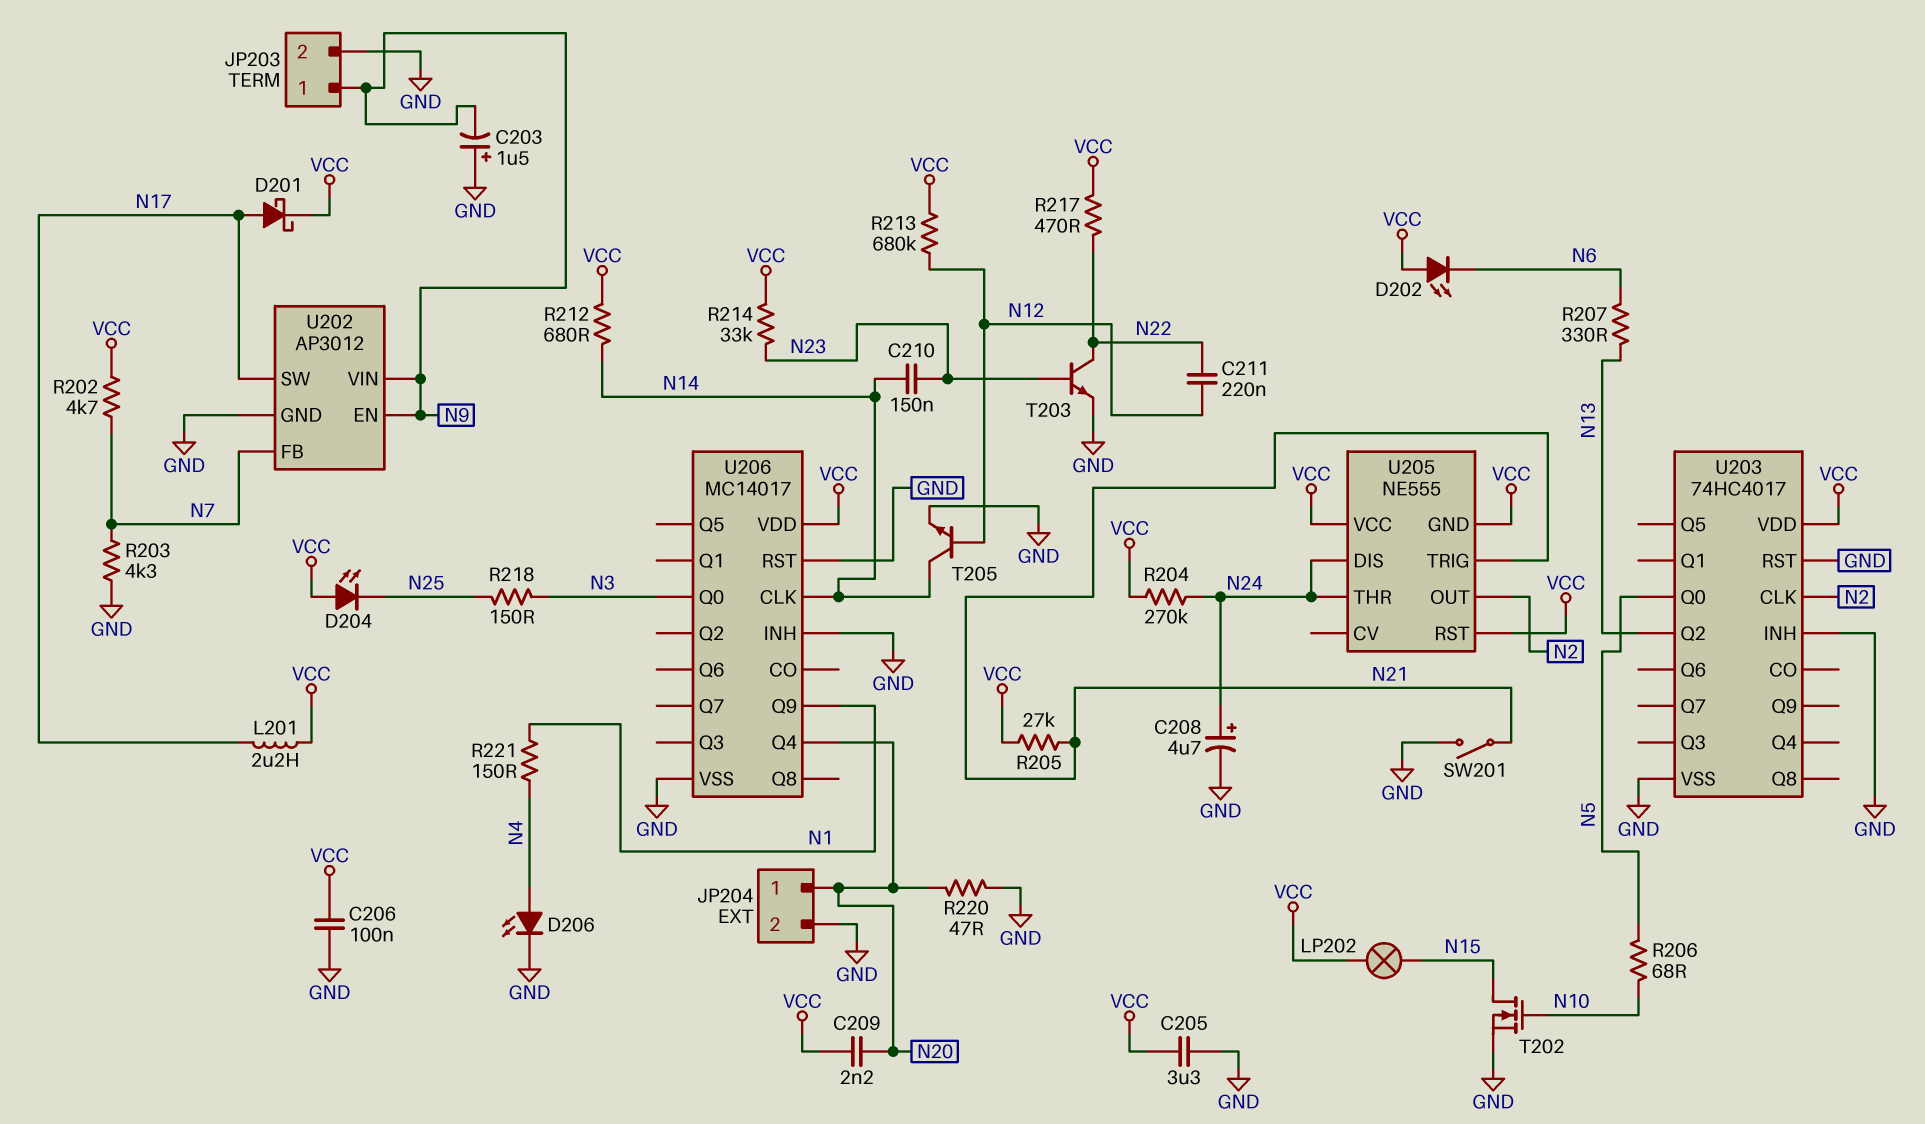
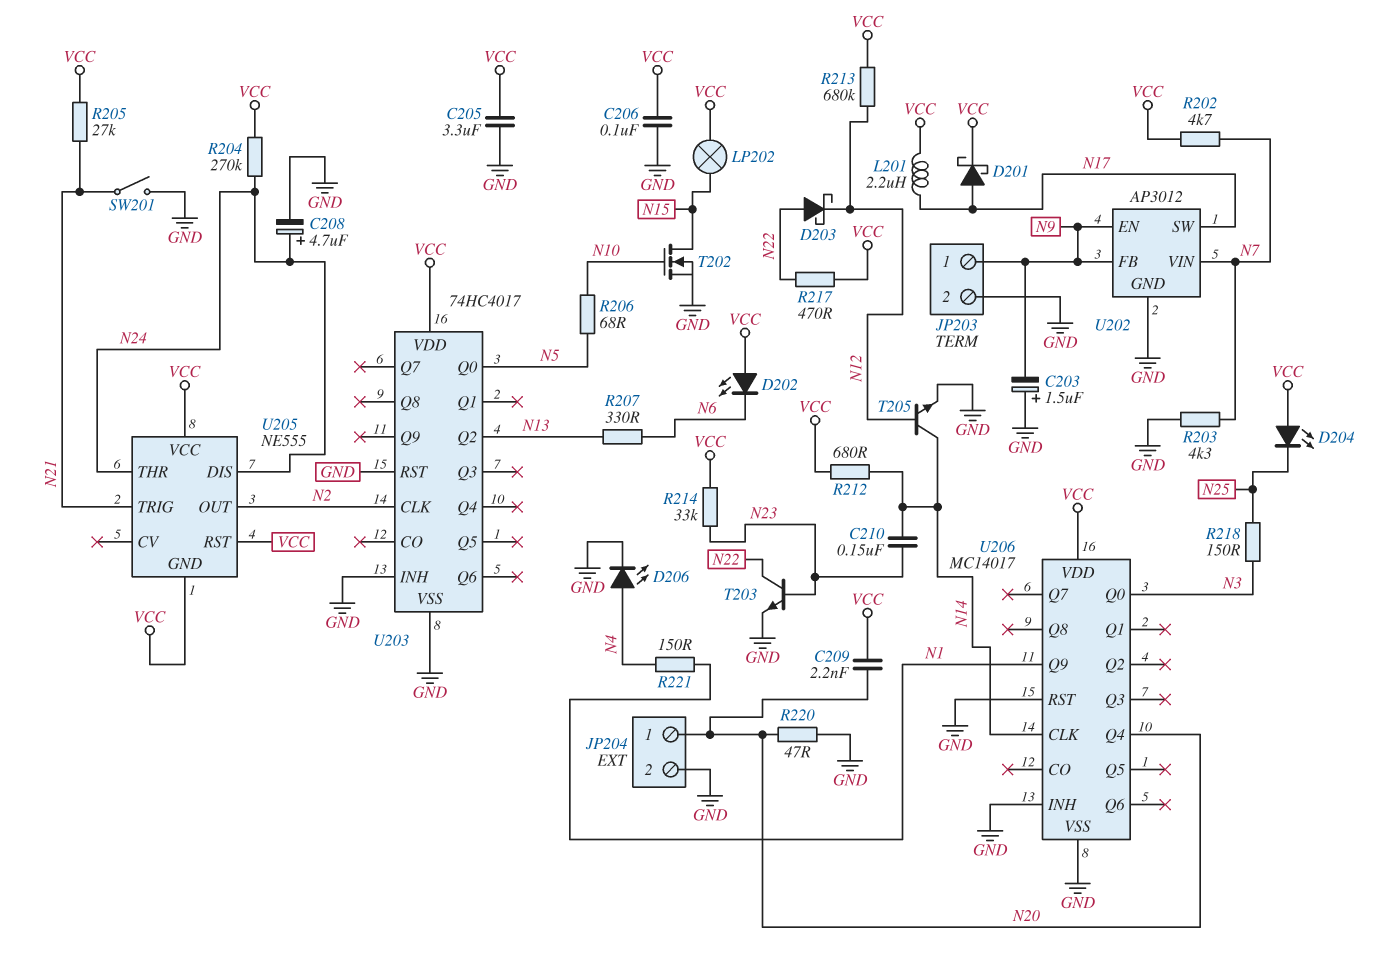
C211: 220nF (N12, N22) -> none
D203: none -> schottky (A N22, K N12)
U202 pin FB: N7 -> N9
U202 pin VIN: N9 -> N7

